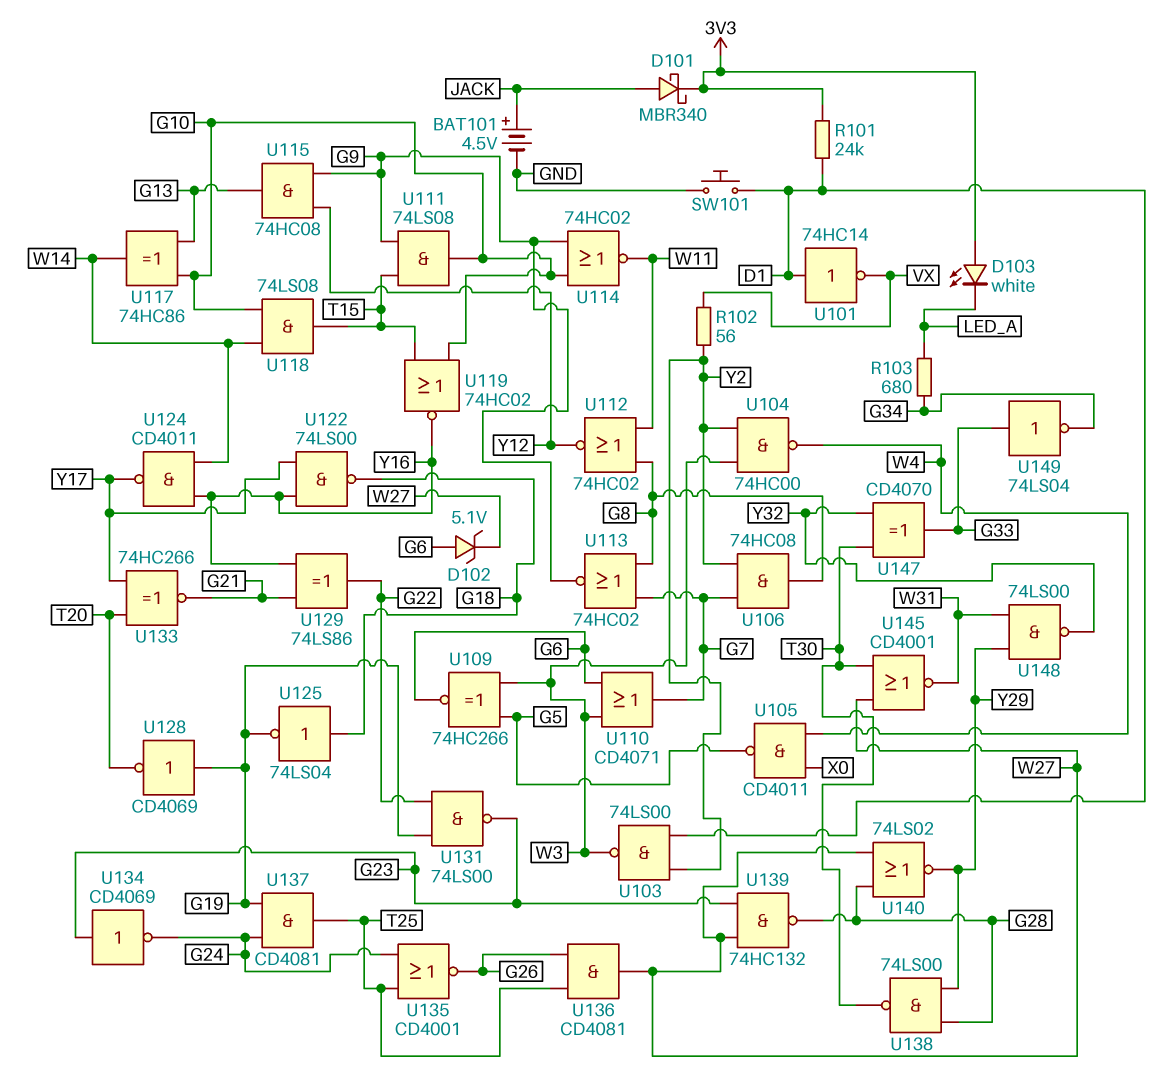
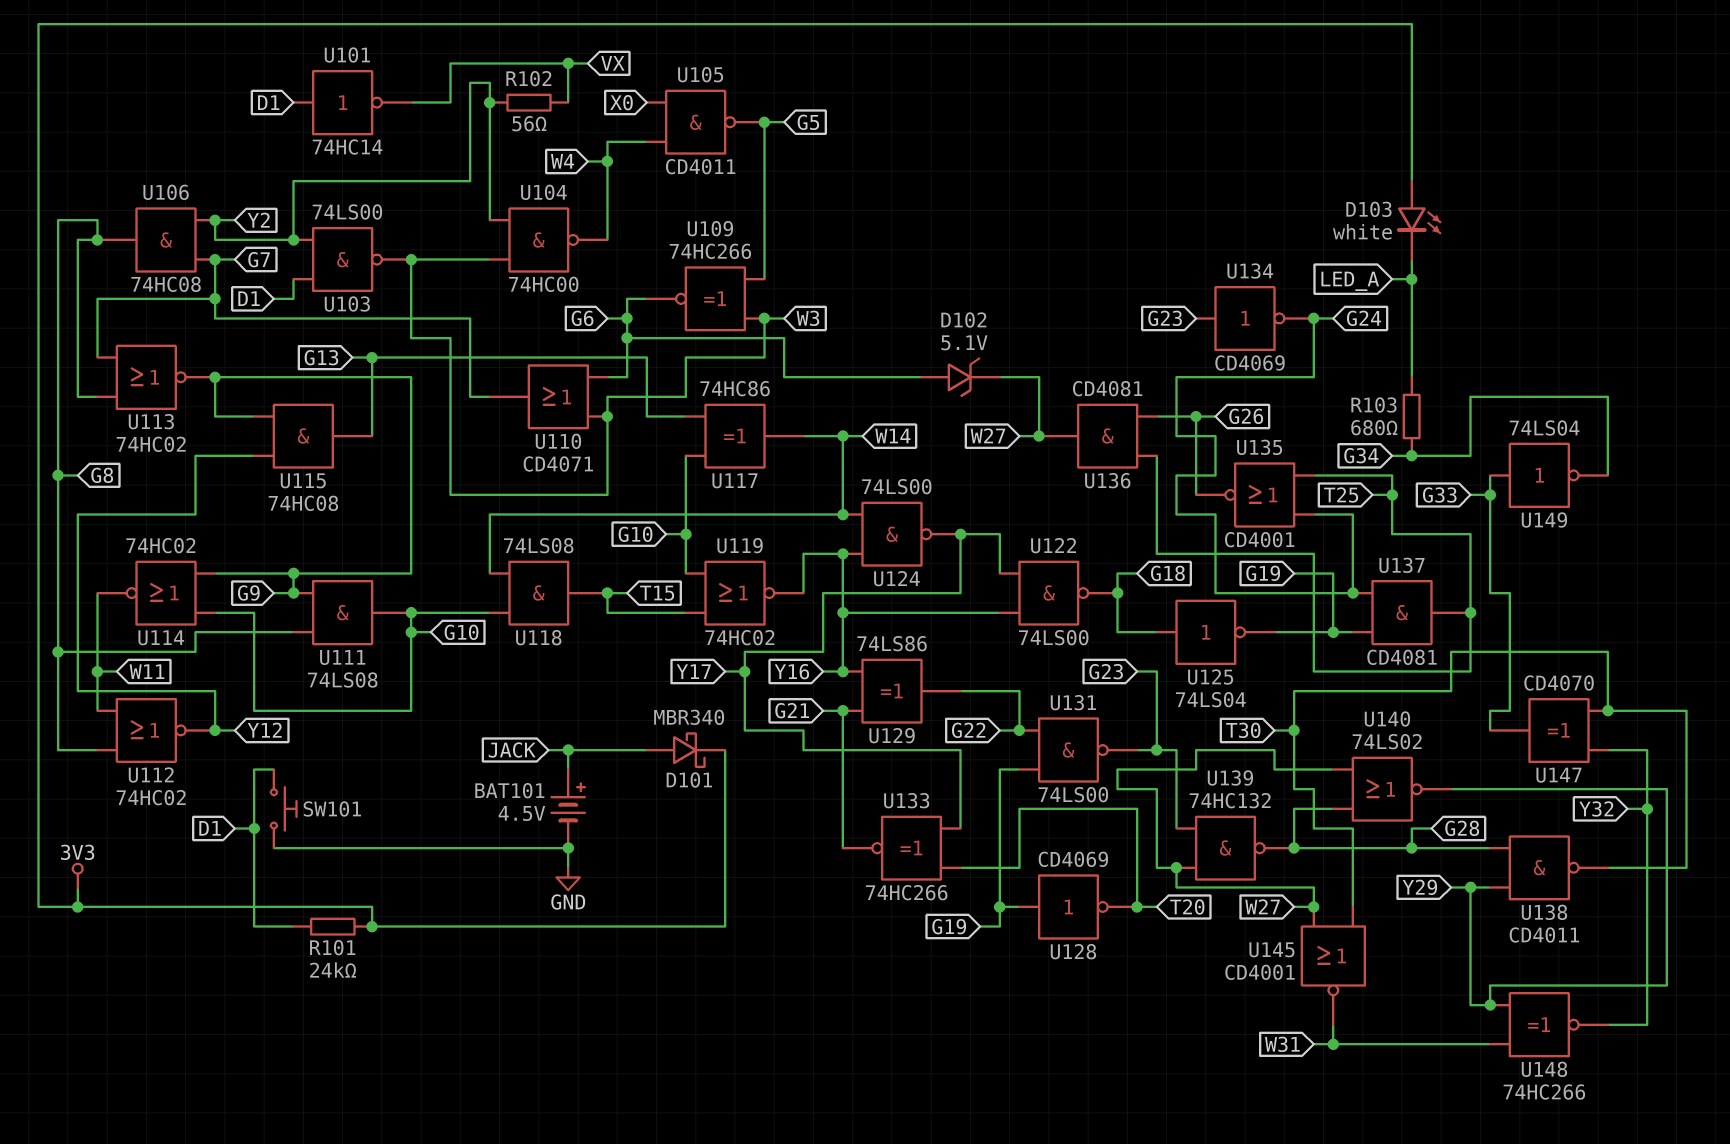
U111: AND 74LS08 (in G9, in T15, out G10) -> AND 74LS08 (in G8, in G9, out G10)
U124: NAND CD4011 (in W14, in Y16, out Y17) -> NAND 74LS00 (in W14, in Y16, out Y17)
U138: NAND 74LS00 (in G28, in Y29, out T30) -> NAND CD4011 (in G28, in Y29, out T30)
U148: NAND 74LS00 (in W31, in Y29, out Y32) -> XNOR 74HC266 (in W31, in Y29, out Y32)

